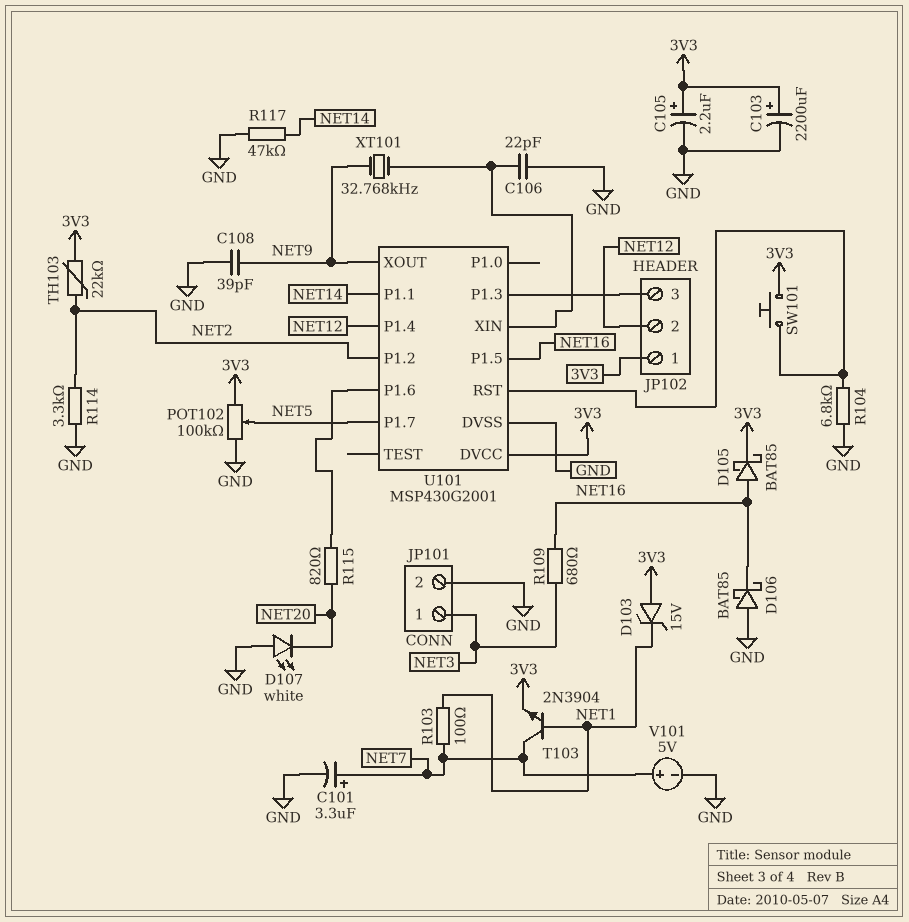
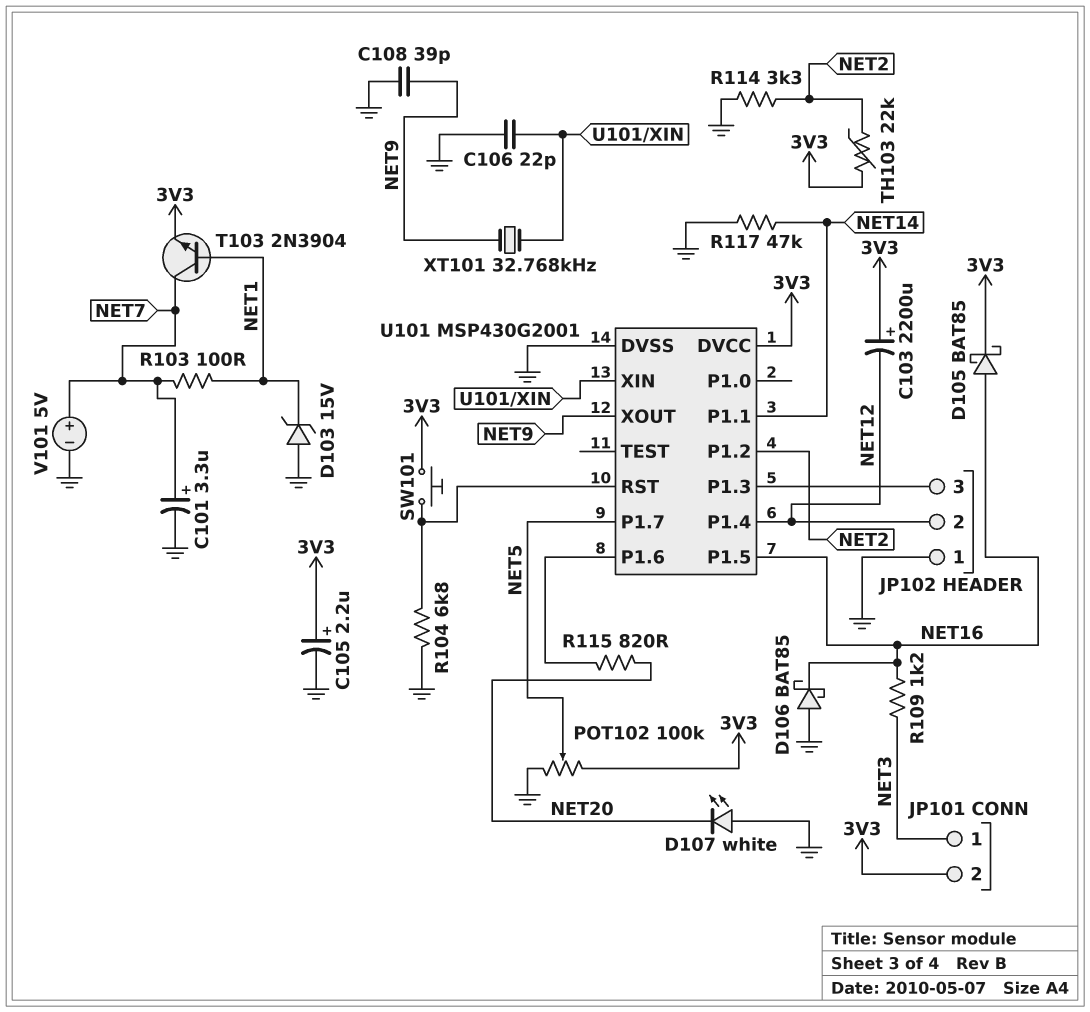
C103: 2200uF (plus 3V3, minus GND) -> 2200uF (plus 3V3, minus NET12)
D103: zener 15V (A 3V3, K NET1) -> zener 15V (A GND, K NET1)
JP101 pin 2: GND -> 3V3
JP102 pin 1: 3V3 -> GND
R109: 680 (NET3, NET16) -> 1.2k (NET3, NET16)

